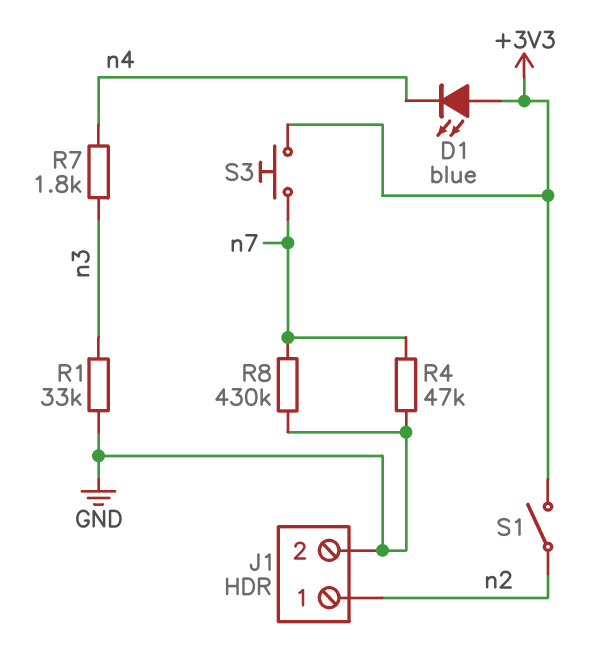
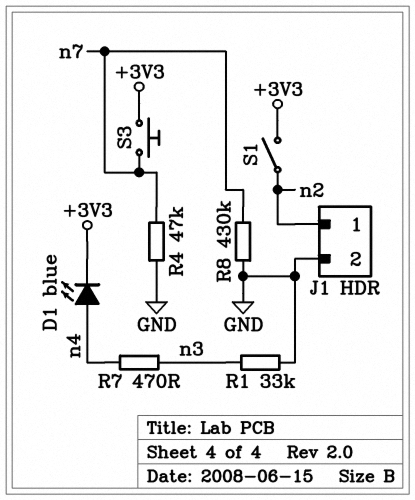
D1: LED blue (A +3V3, K n4) -> LED blue (A n4, K +3V3)
R7: 1.8k (n3, n4) -> 470 (n3, n4)

